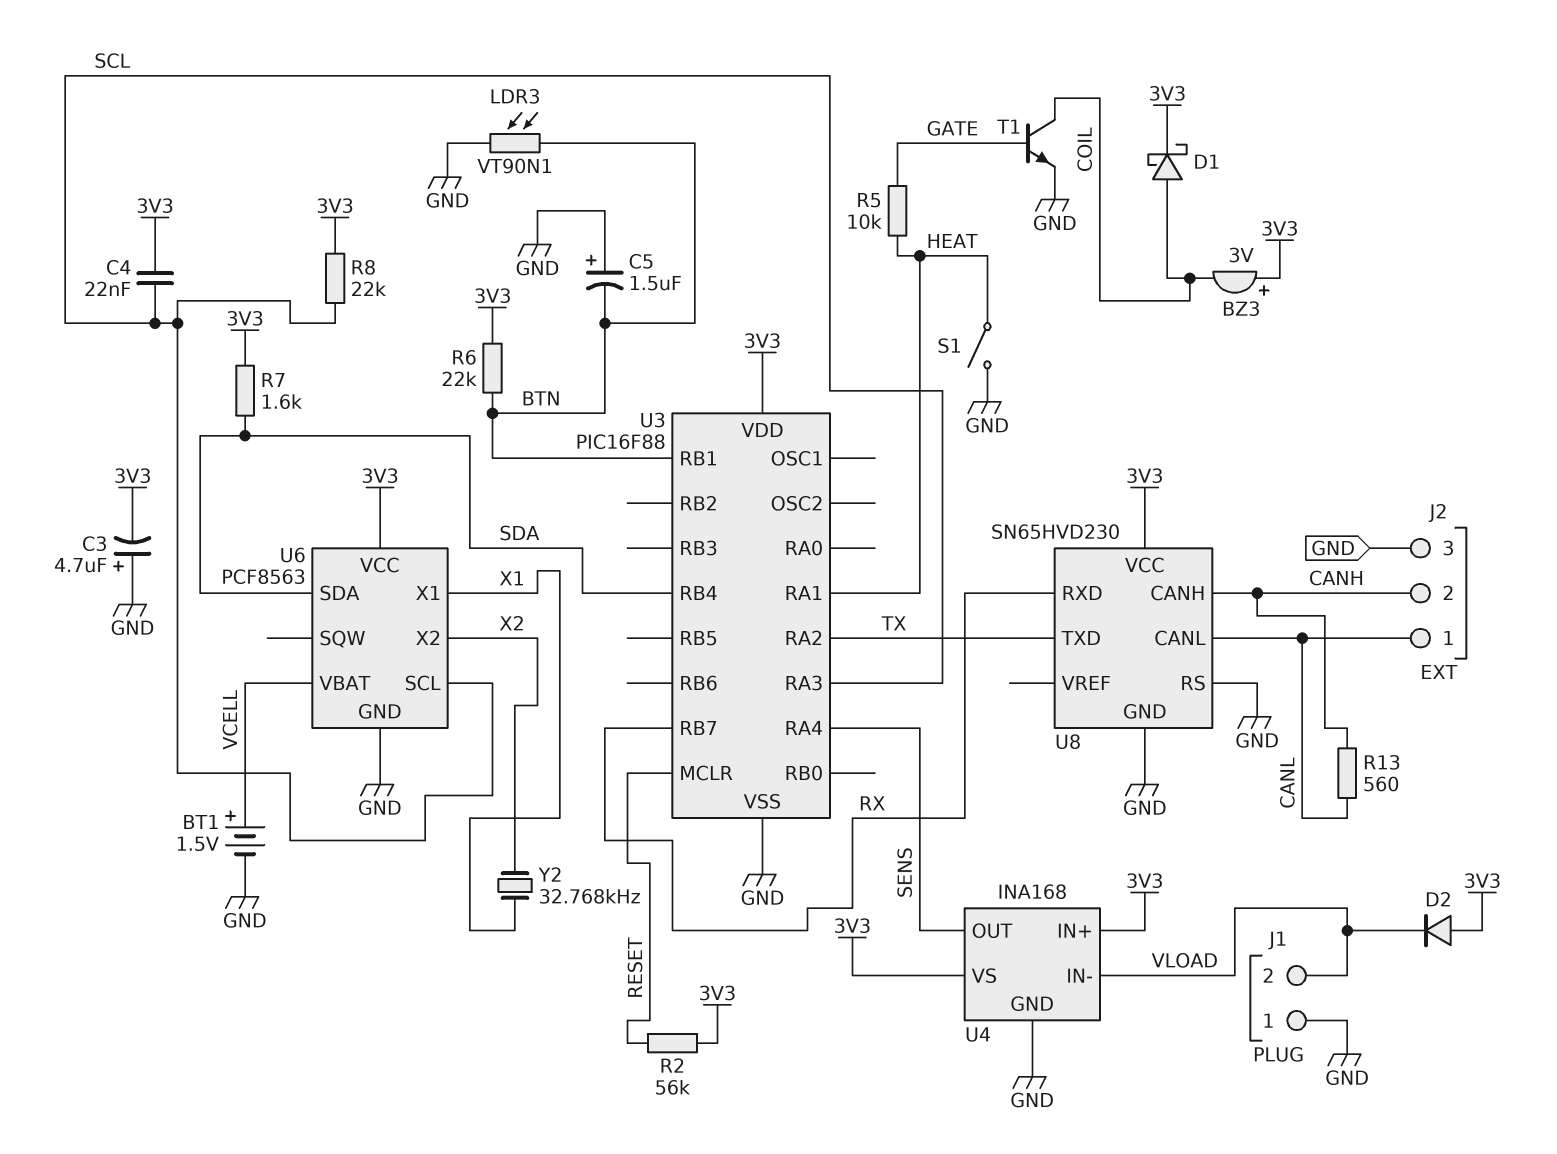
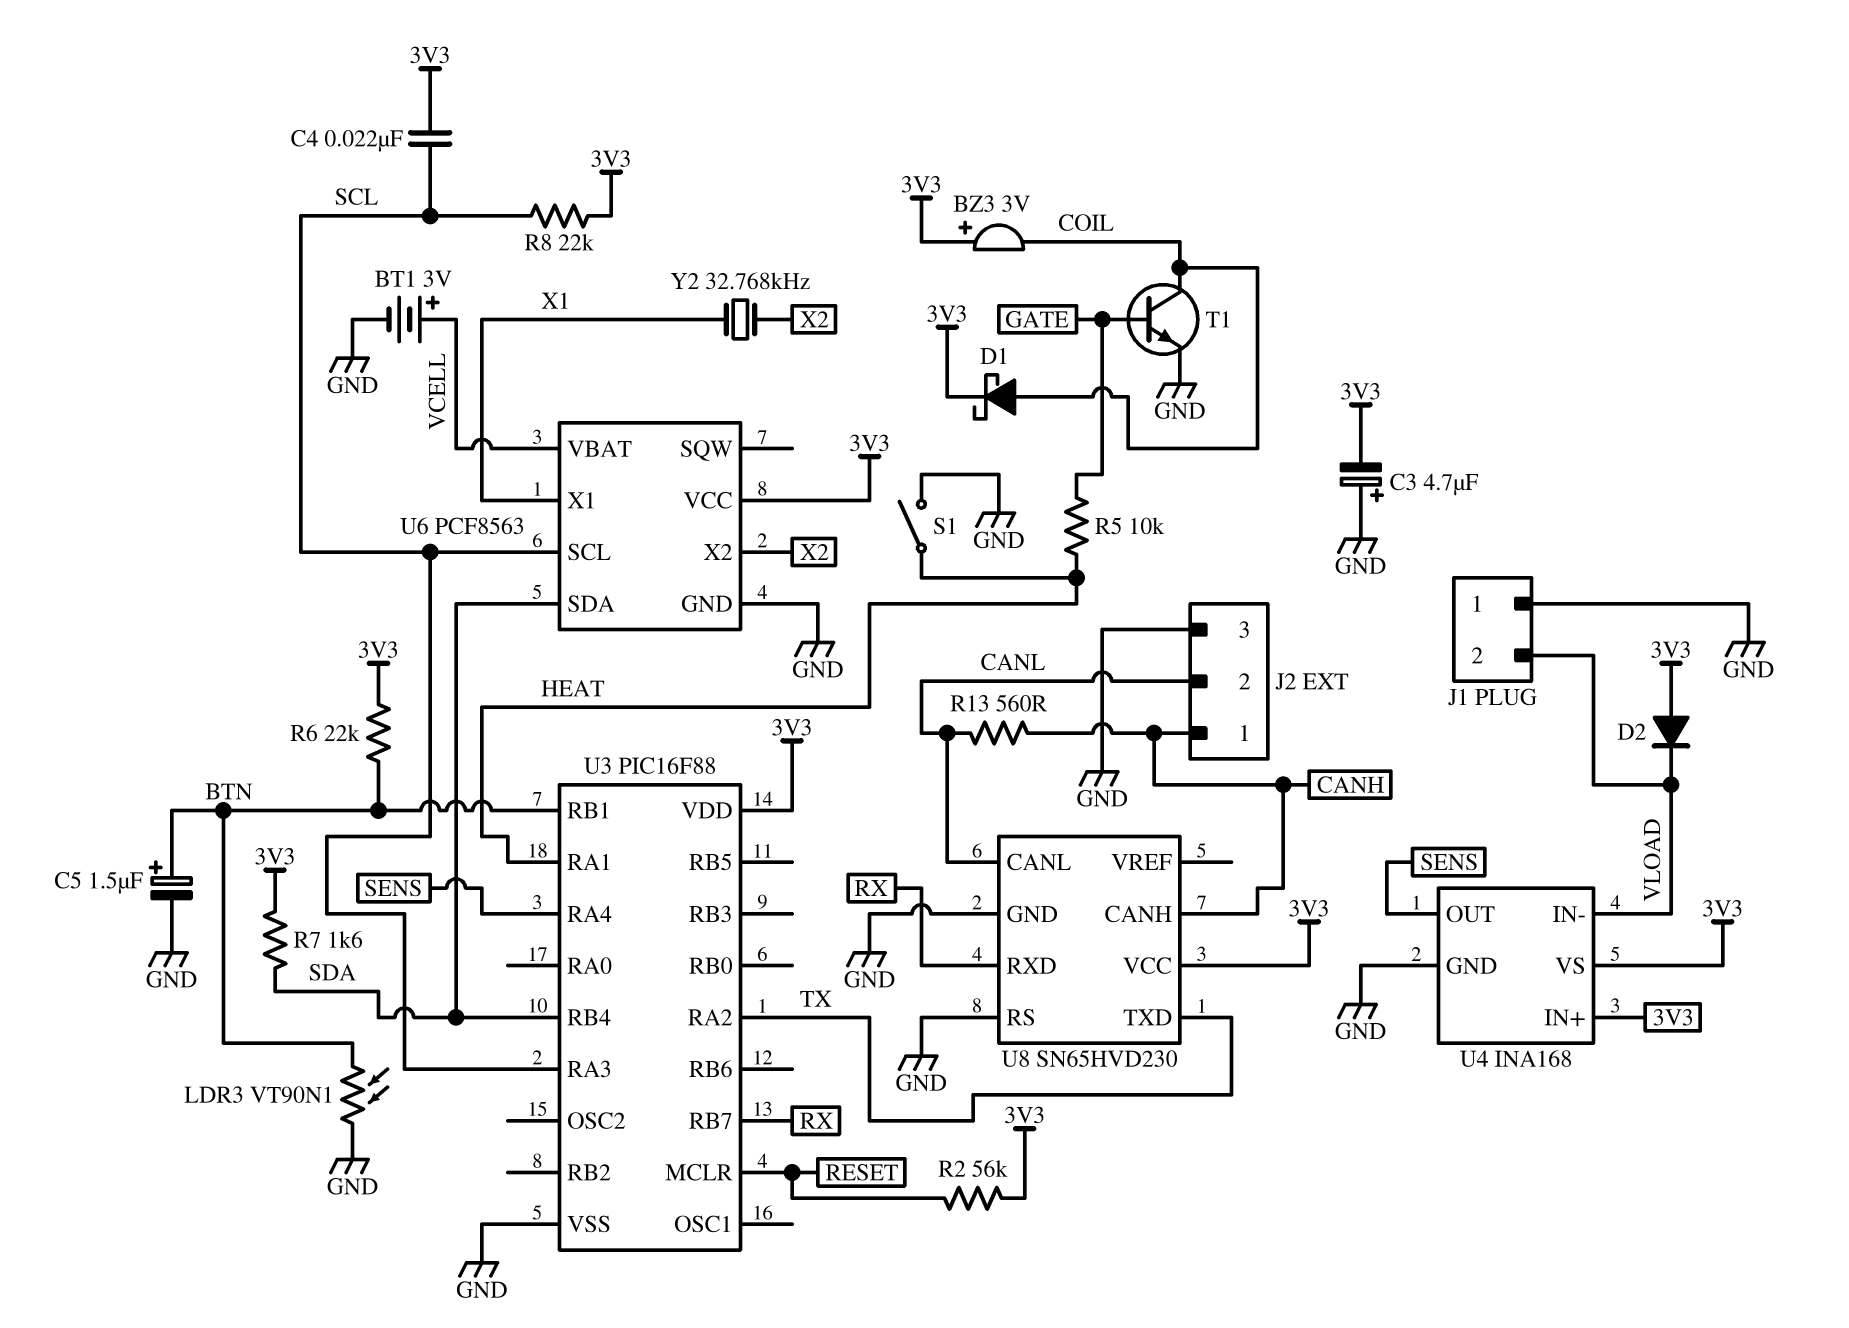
BT1: 1.5V (plus VCELL, minus GND) -> 3V (plus VCELL, minus GND)
C5: 1.5uF (plus GND, minus BTN) -> 1.5uF (plus BTN, minus GND)
J2 pin 1: CANL -> CANH
J2 pin 2: CANH -> CANL

